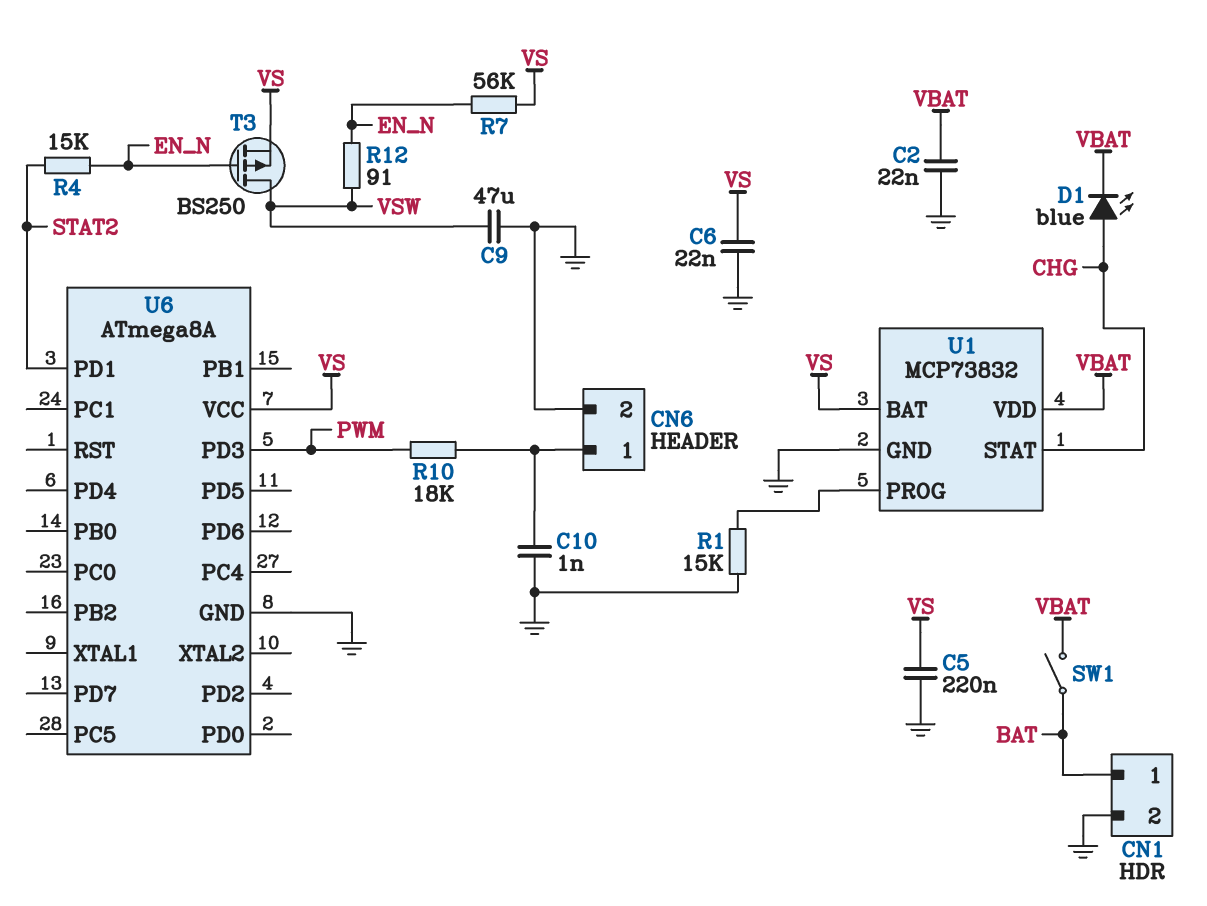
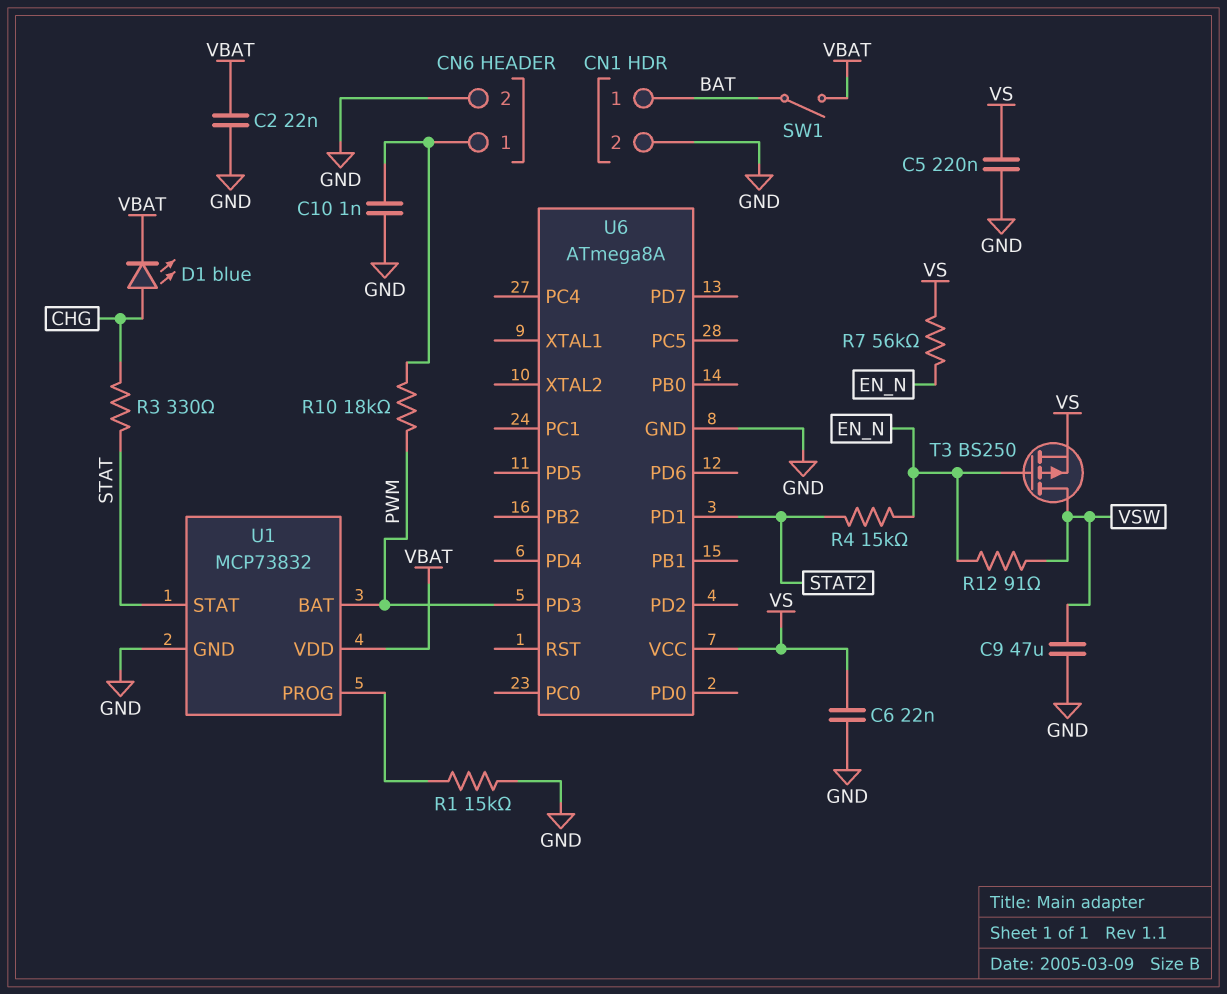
R3: none -> 330 (CHG, STAT)
U1 pin BAT: VS -> PWM
U1 pin STAT: CHG -> STAT

